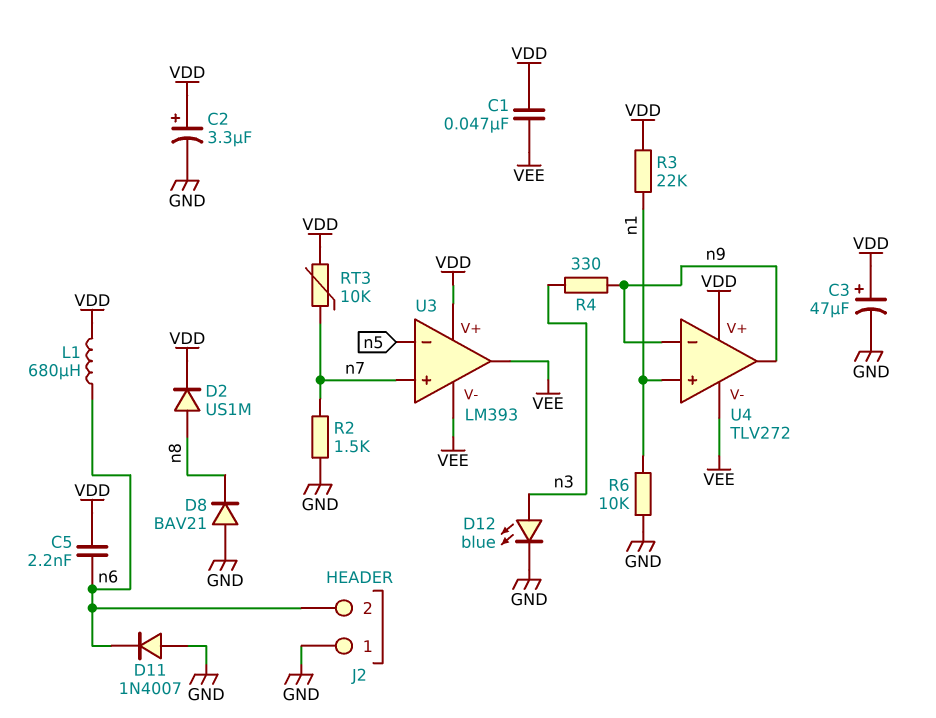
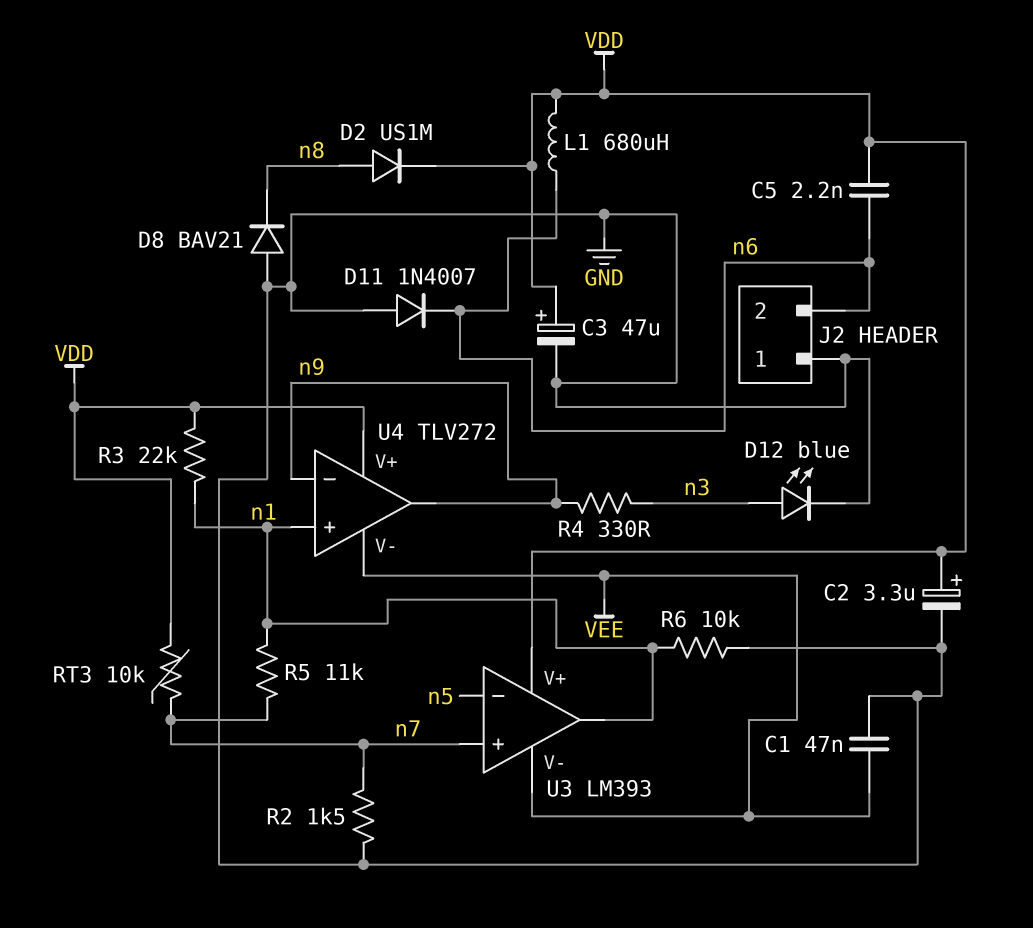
C1: 47nF (VDD, VEE) -> 47nF (GND, VEE)
R5: none -> 11k (n1, n7)
U3 pin out: VEE -> n1

